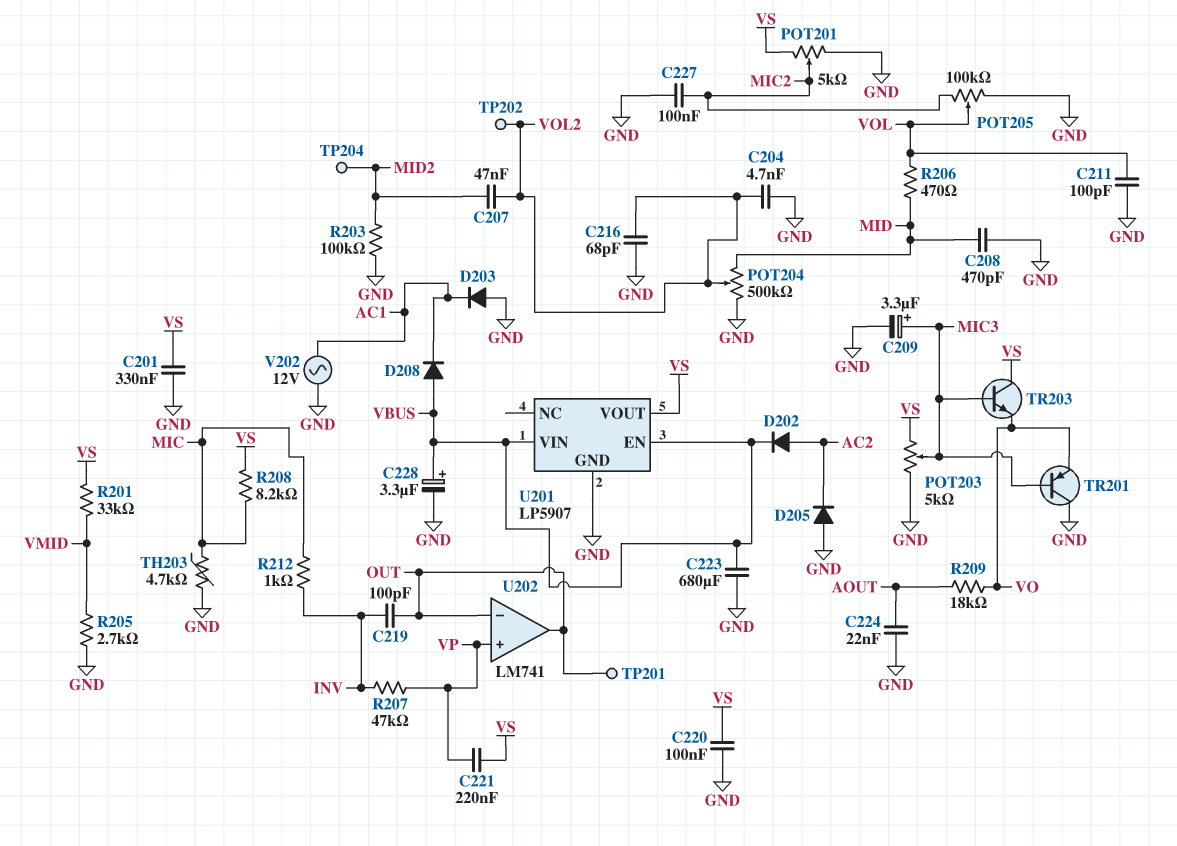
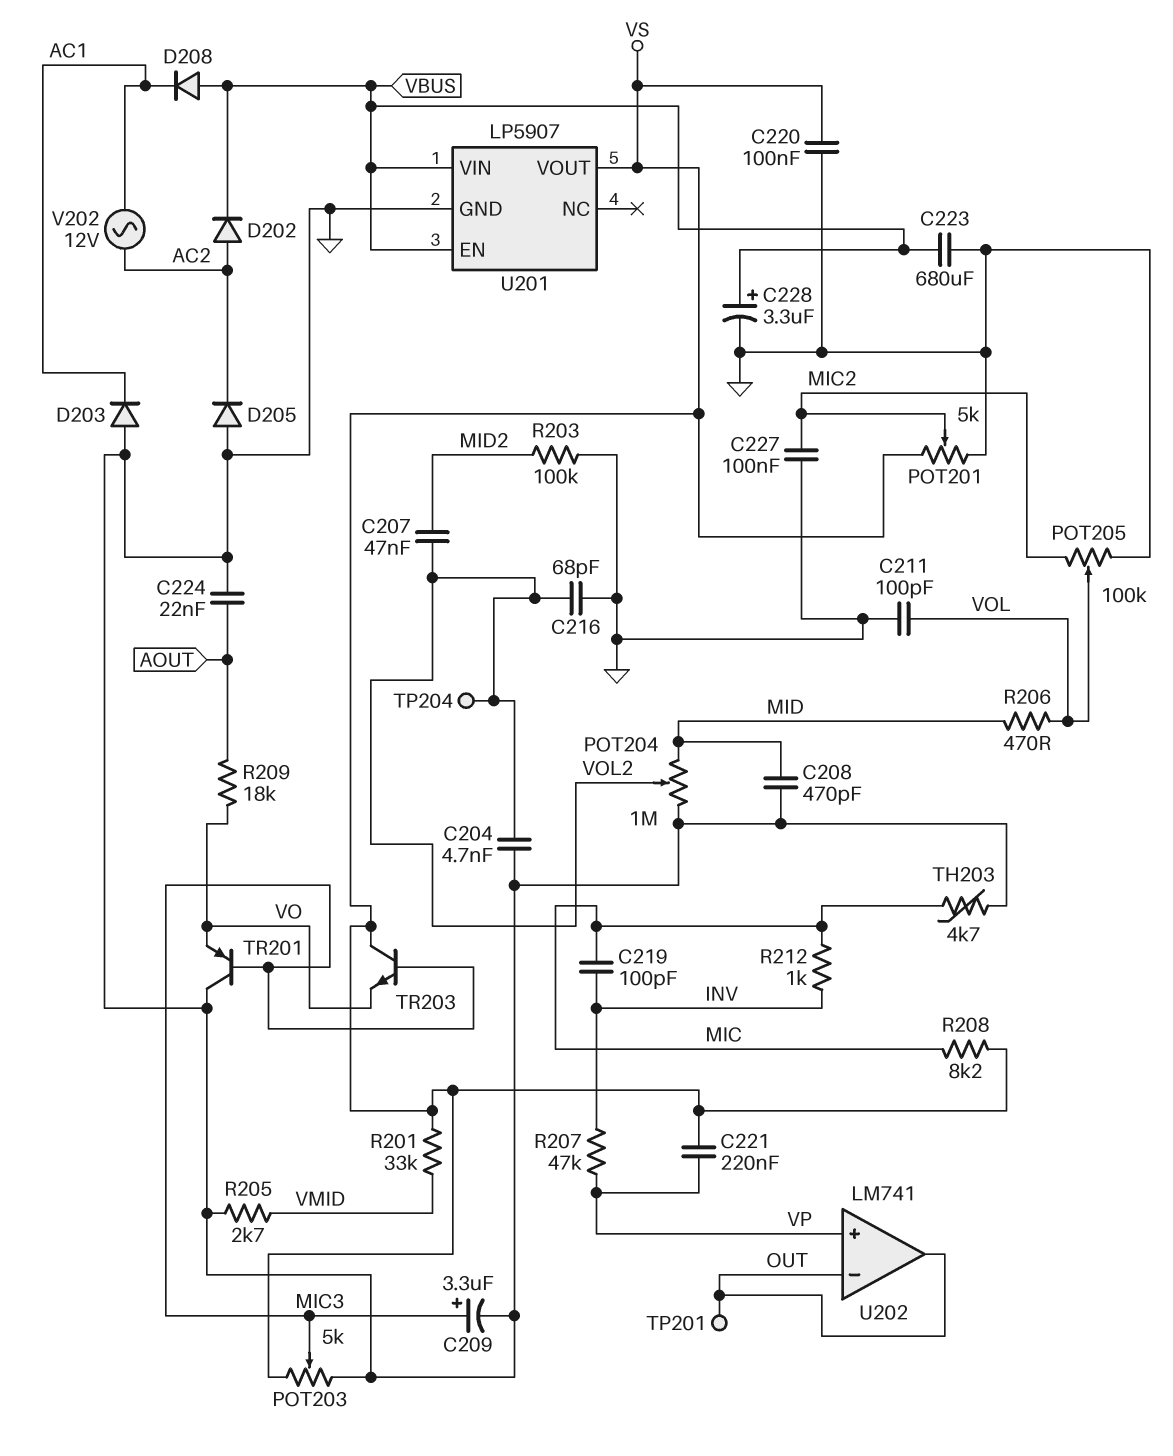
C201: 330nF (GND, VS) -> none
C219: 100pF (INV, OUT) -> 100pF (INV, MIC)
POT204: 500k (GND, MID, wiper VOL2) -> 1M (GND, MID, wiper VOL2)
TP202: test point (VOL2) -> none
TP204: test point (MID2) -> test point (VOL2)
V202: AC 12V (AC1, GND) -> AC 12V (AC1, AC2)

